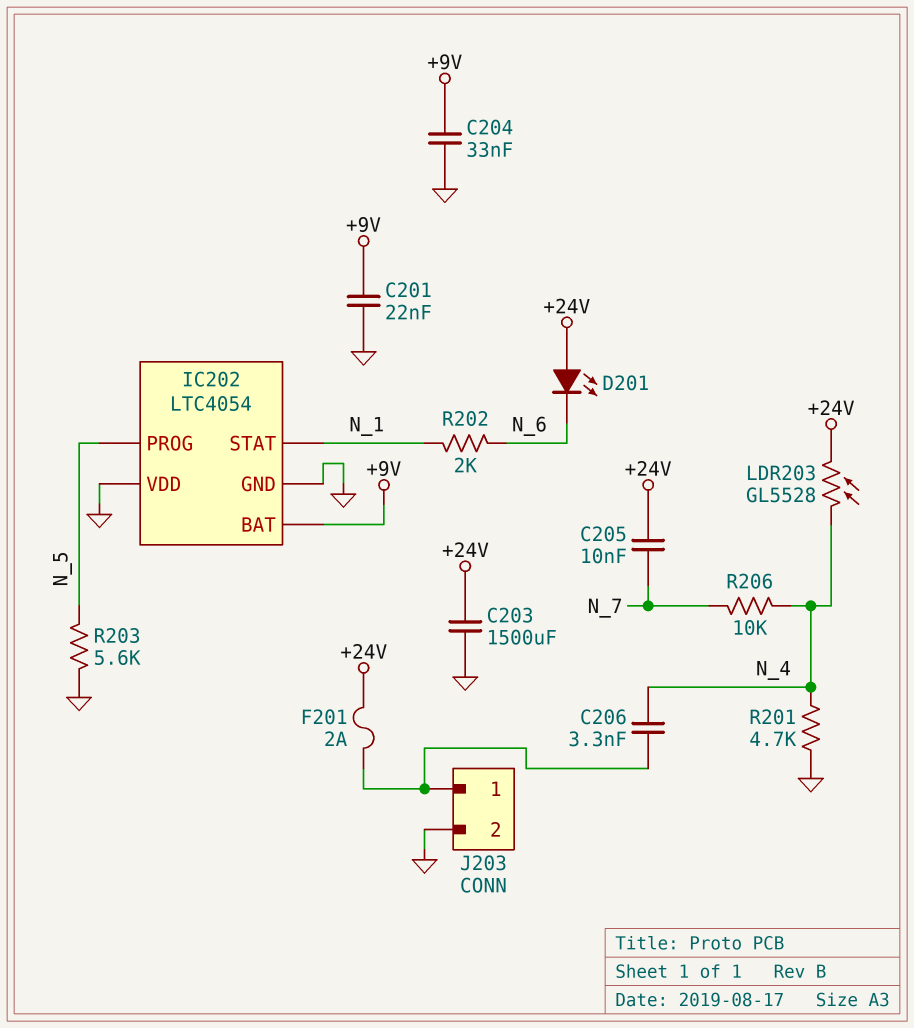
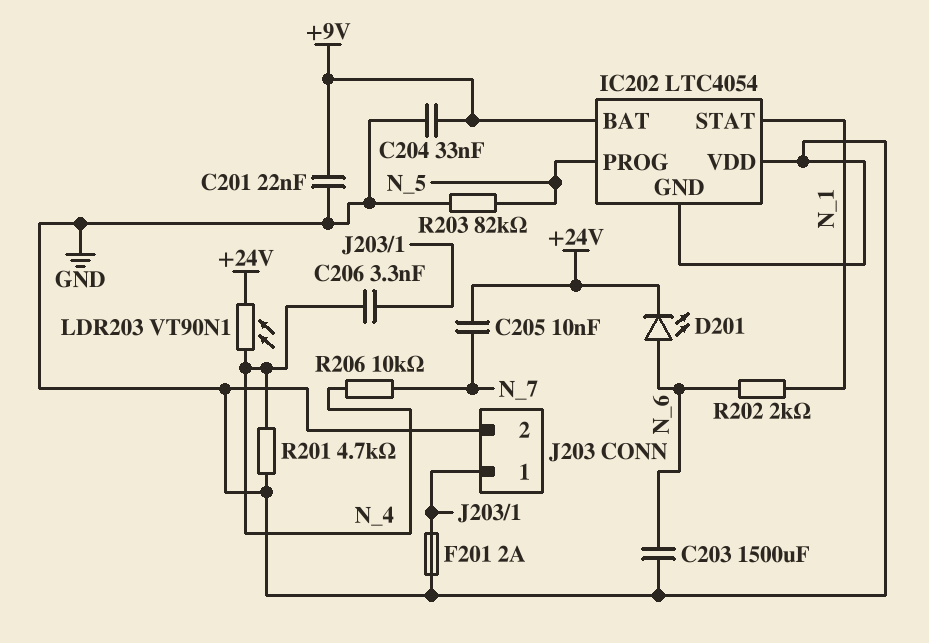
C203: 1500uF (+24V, GND) -> 1500uF (GND, N_6)
D201: LED (A +24V, K N_6) -> LED (A N_6, K +24V)
F201: 2A (+24V, J203/1) -> 2A (GND, J203/1)
LDR203: GL5528 (+24V, N_4) -> VT90N1 (+24V, N_4)
R203: 5.6k (GND, N_5) -> 82k (GND, N_5)

